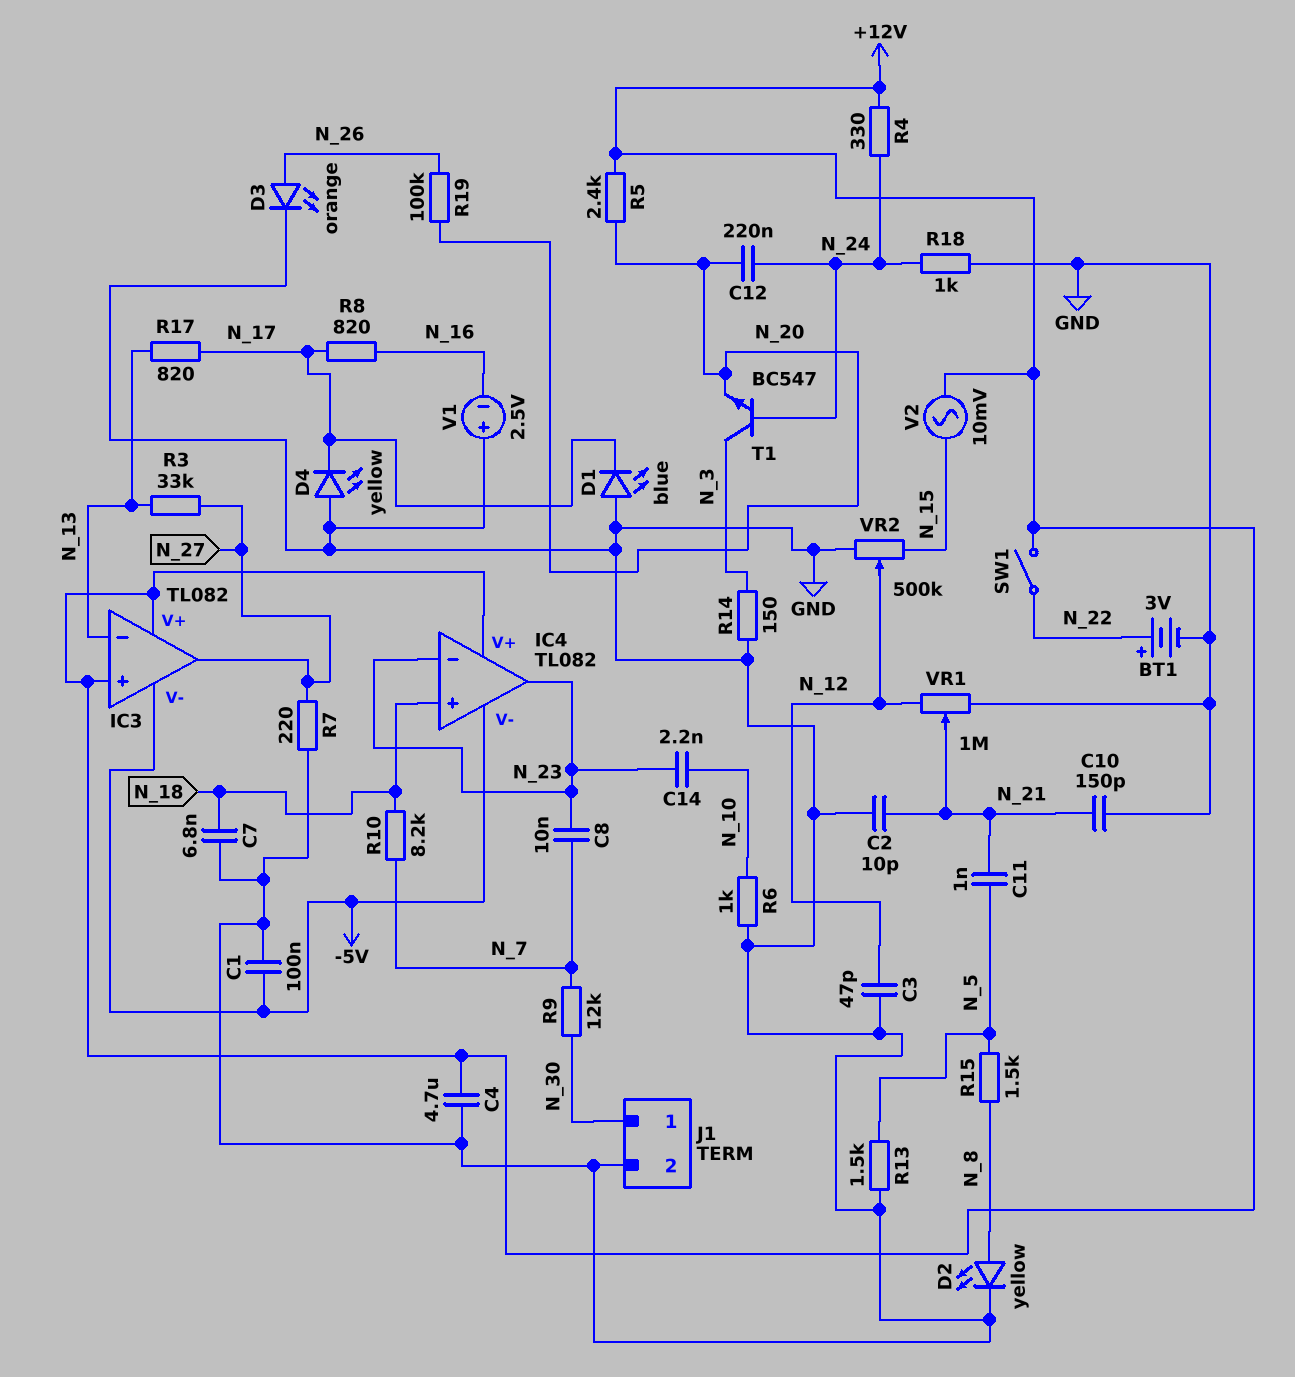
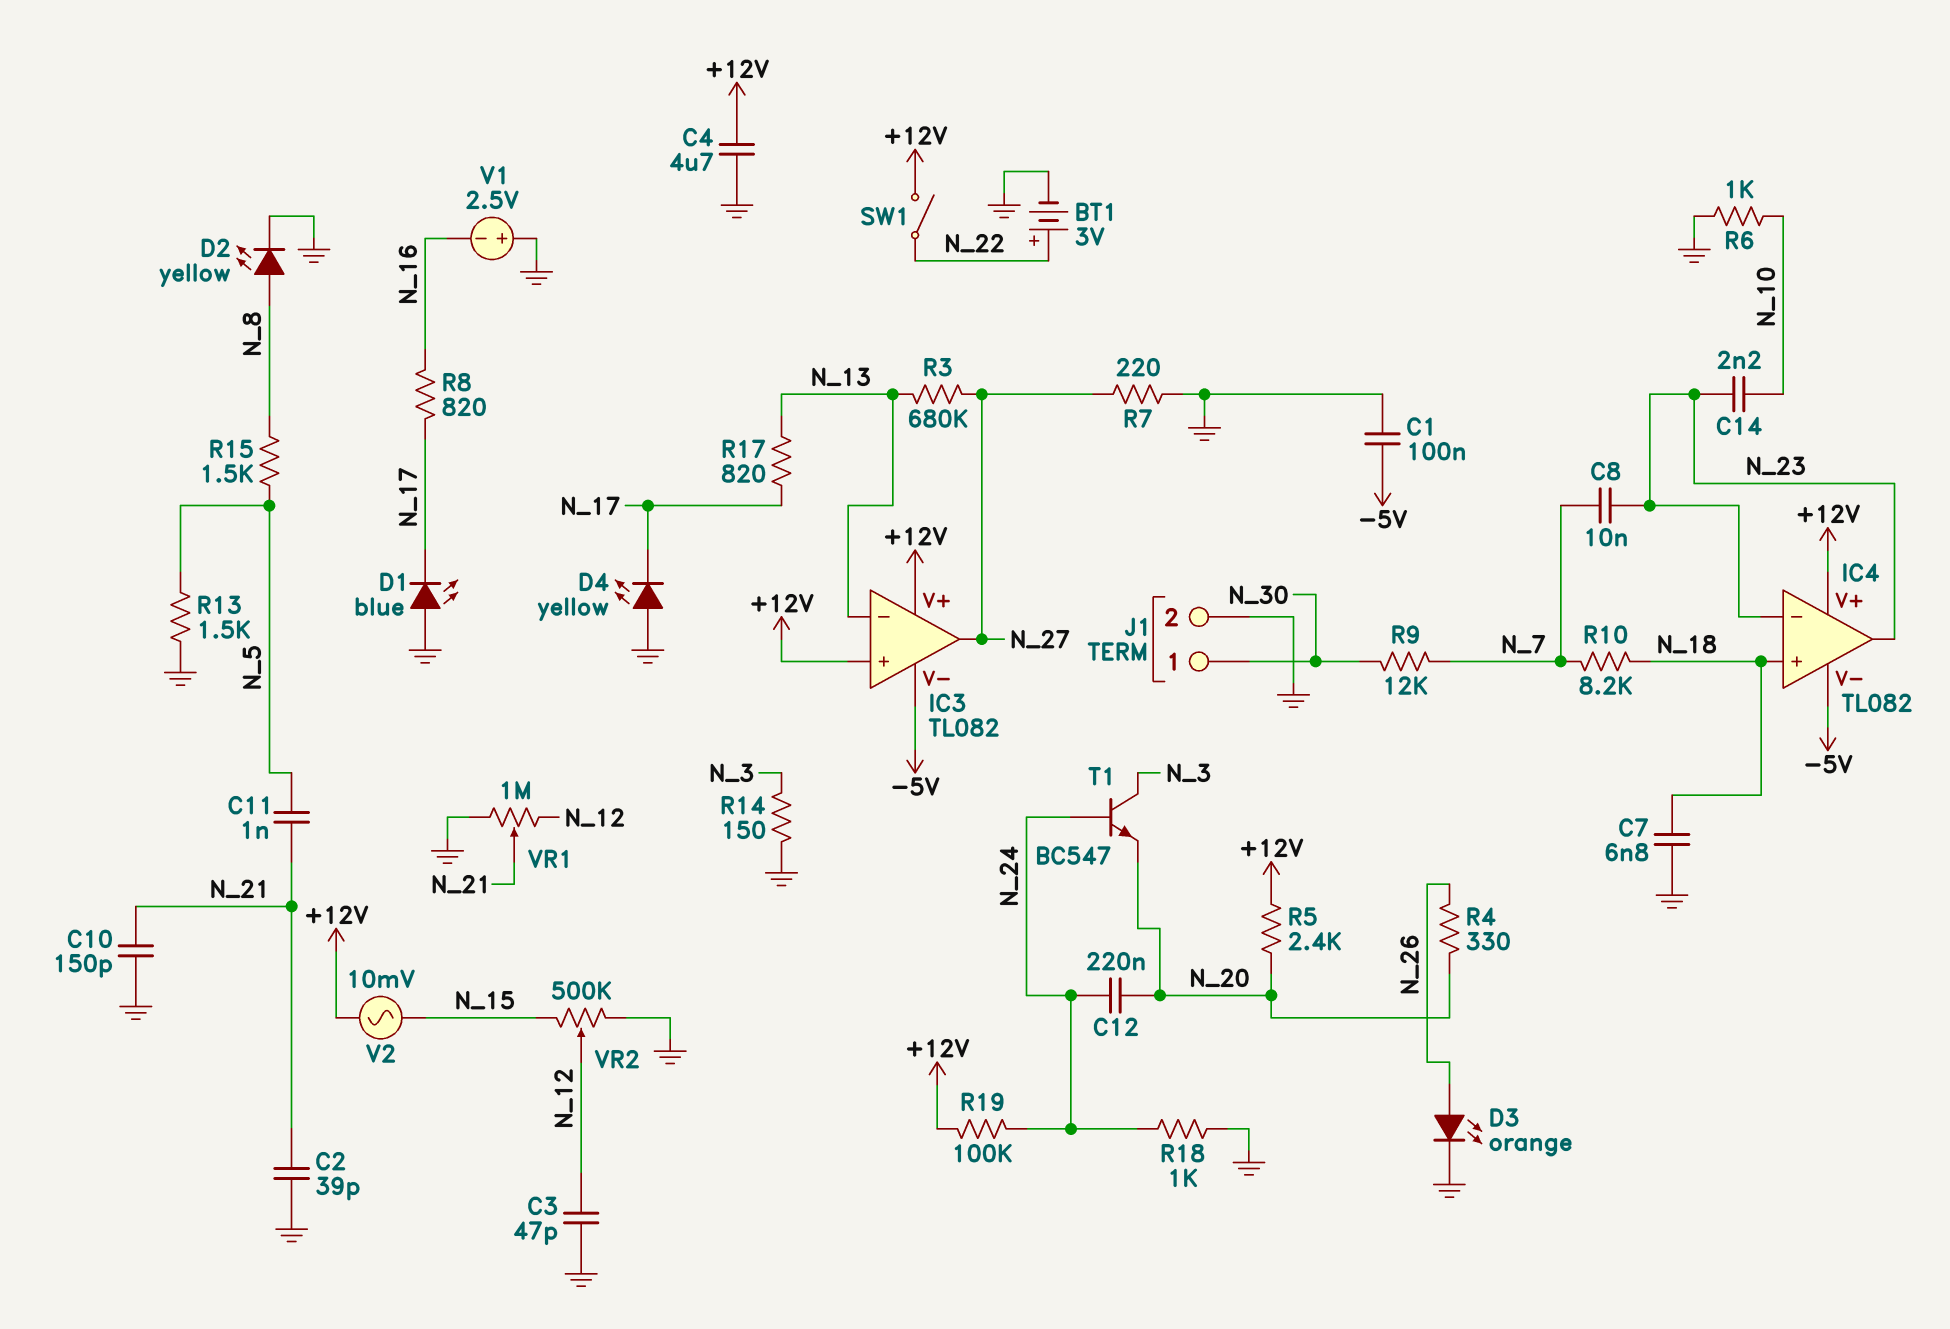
C2: 10pF (GND, N_21) -> 39pF (GND, N_21)
R3: 33k (N_13, N_27) -> 680k (N_13, N_27)
R4: 330 (+12V, N_24) -> 330 (N_20, N_26)
R19: 100k (N_20, N_26) -> 100k (+12V, N_24)

